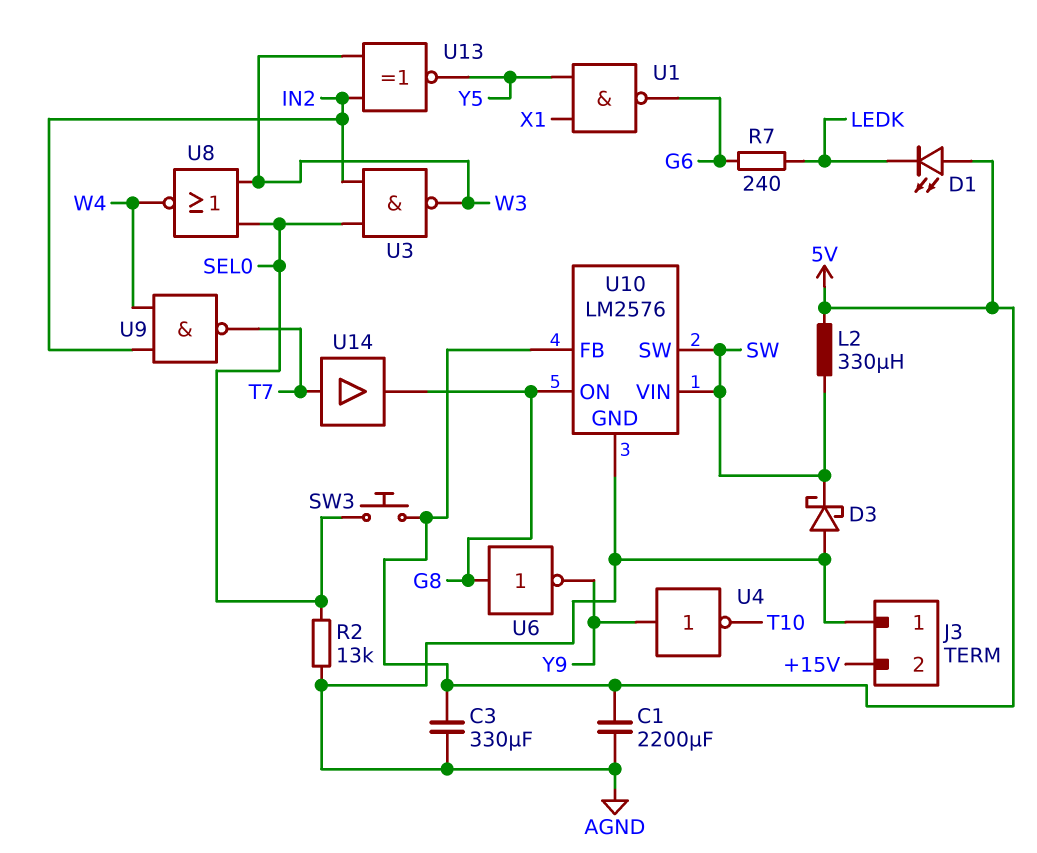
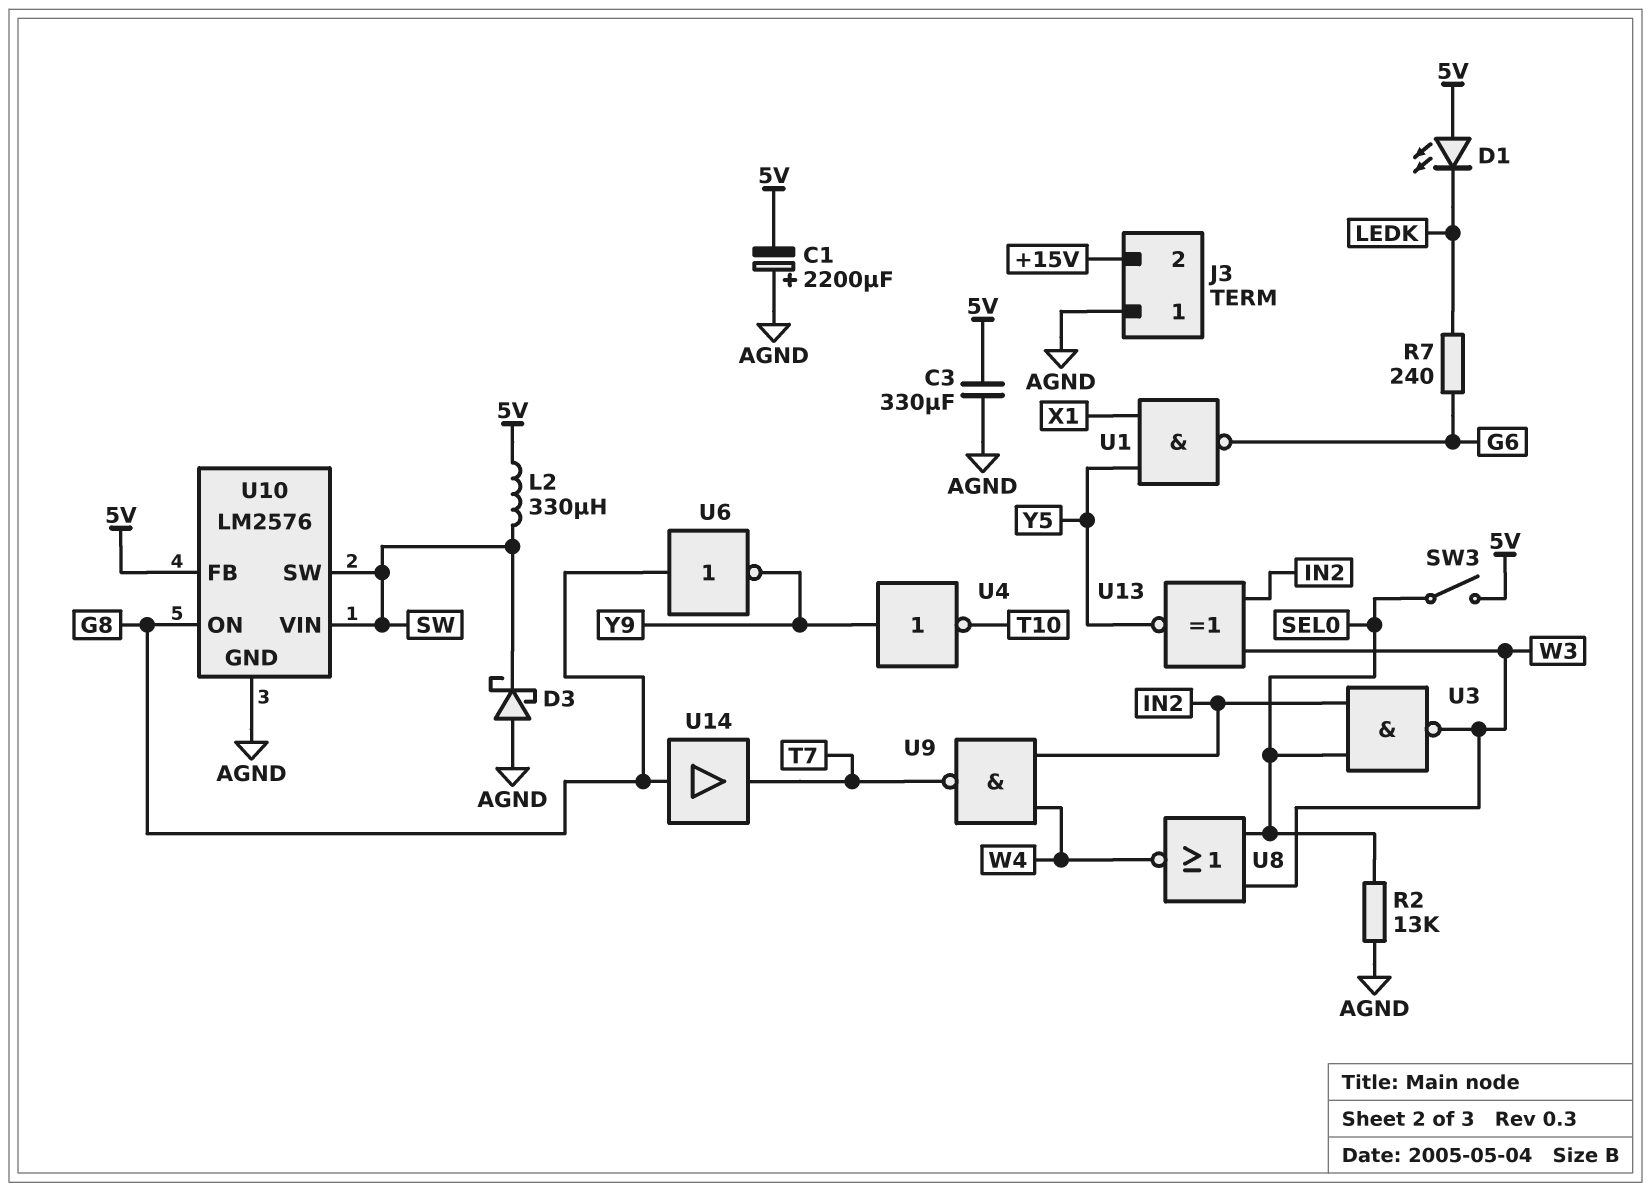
C1: 2200uF (5V, AGND) -> 2200uF (plus AGND, minus 5V)
SW3: button (5V, SEL0) -> switch (5V, SEL0)
U14: buffer (in T7, out G8) -> buffer (in G8, out T7)

